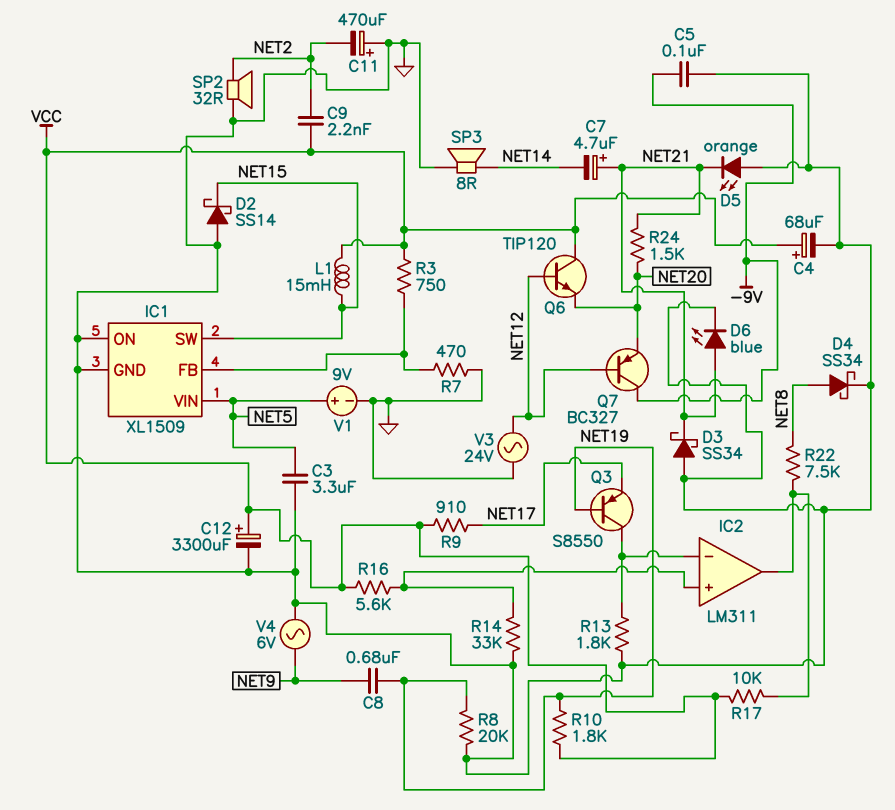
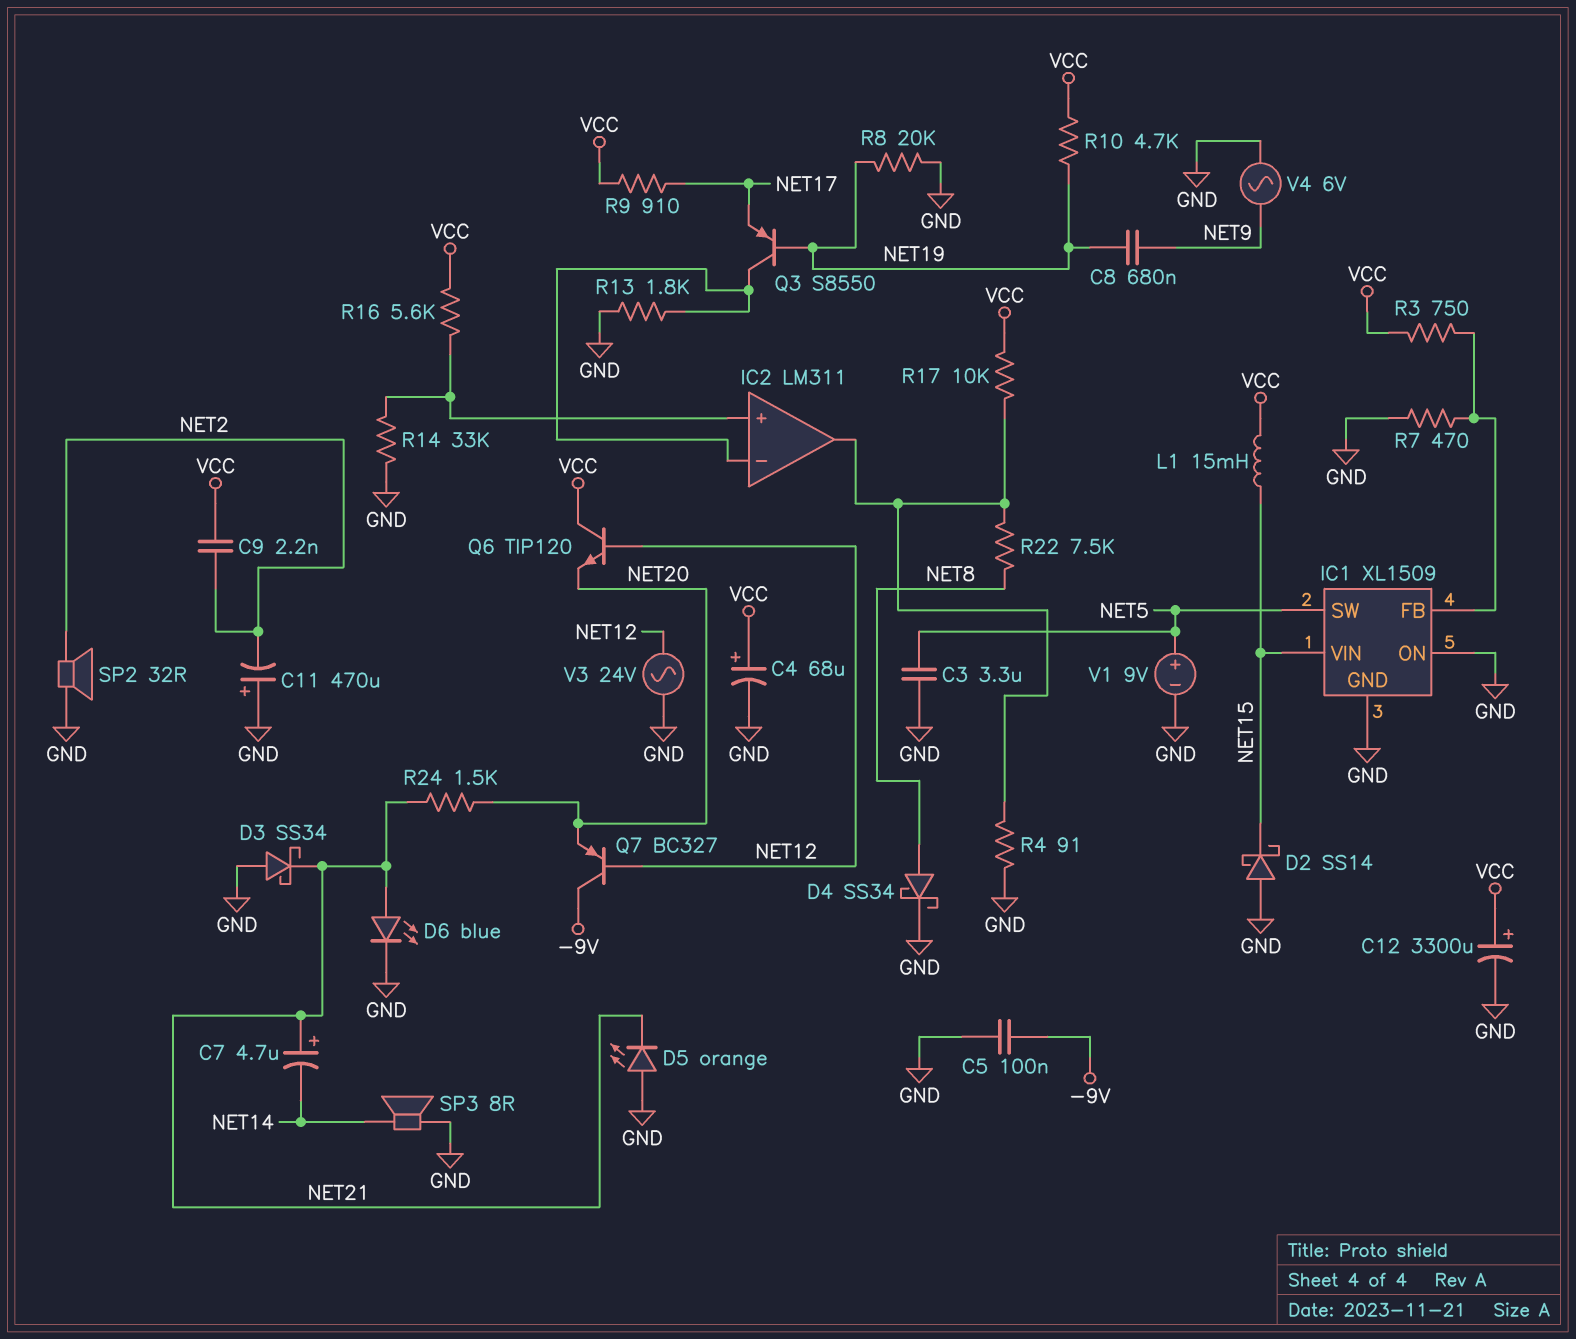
IC1 pin SW: NET15 -> NET5
IC1 pin VIN: NET5 -> NET15
R4: none -> 91 (GND, IC2/out)
R10: 1.8k (NET19, VCC) -> 4.7k (NET19, VCC)

